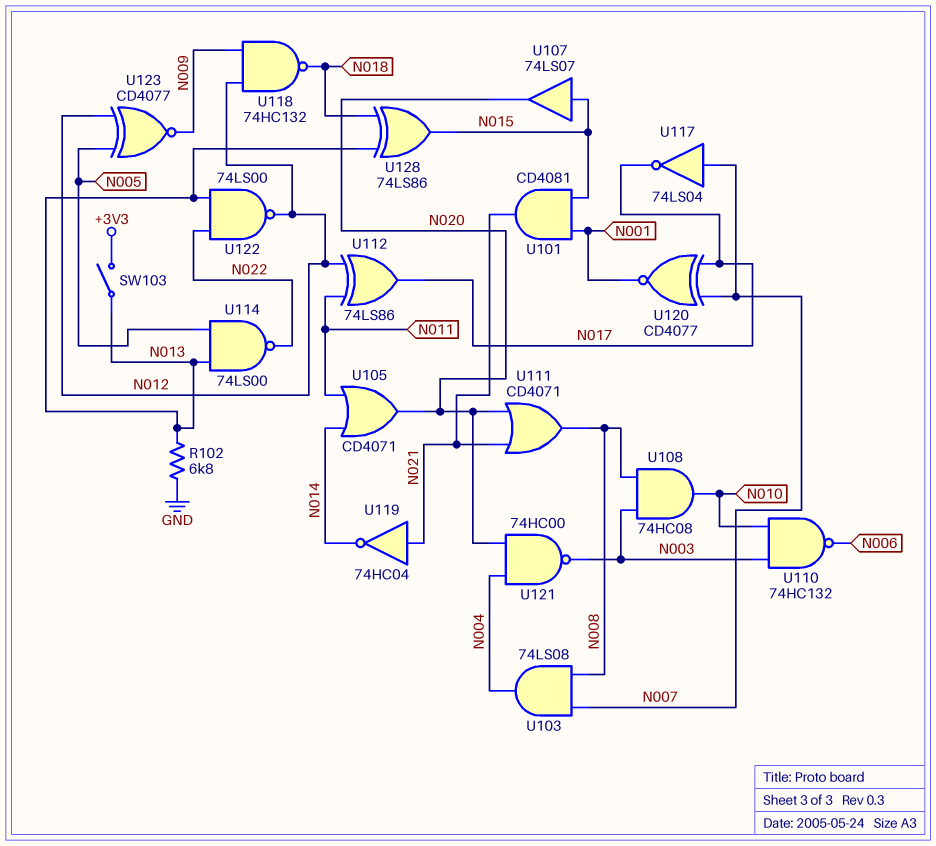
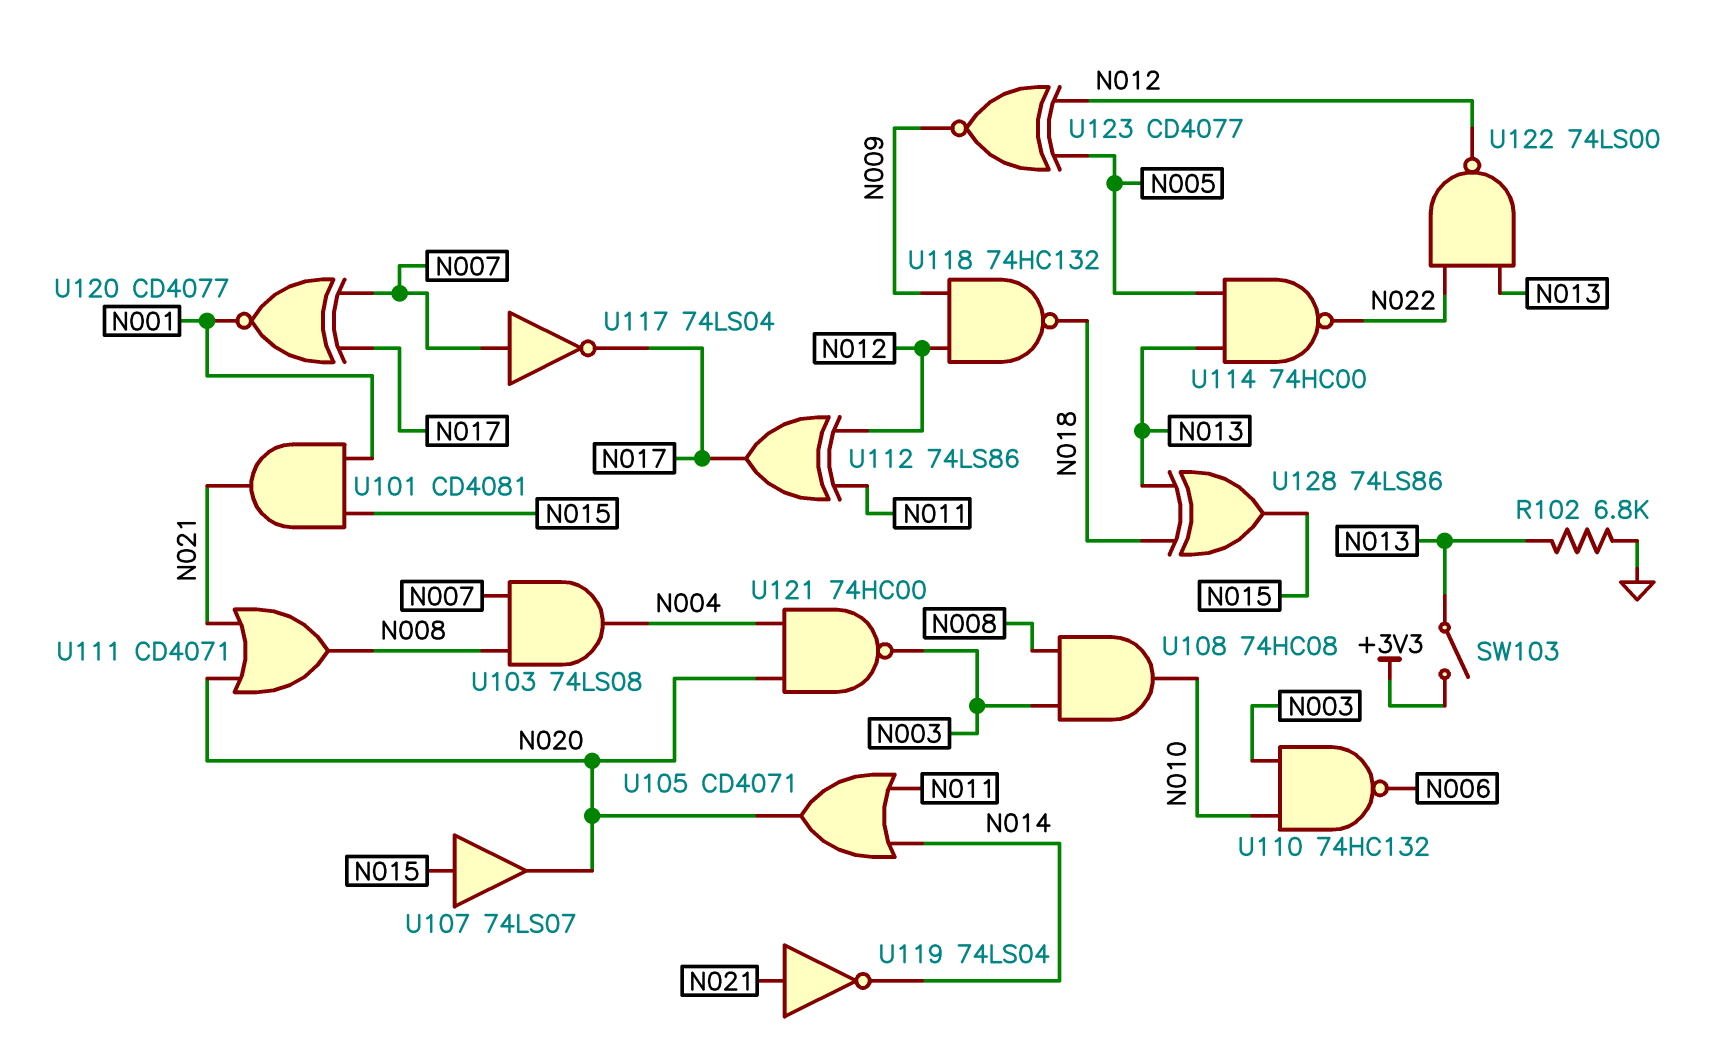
U114: NAND 74LS00 (in N005, in N013, out N022) -> NAND 74HC00 (in N005, in N013, out N022)
U119: NOT 74HC04 (in N021, out N014) -> NOT 74LS04 (in N021, out N014)

